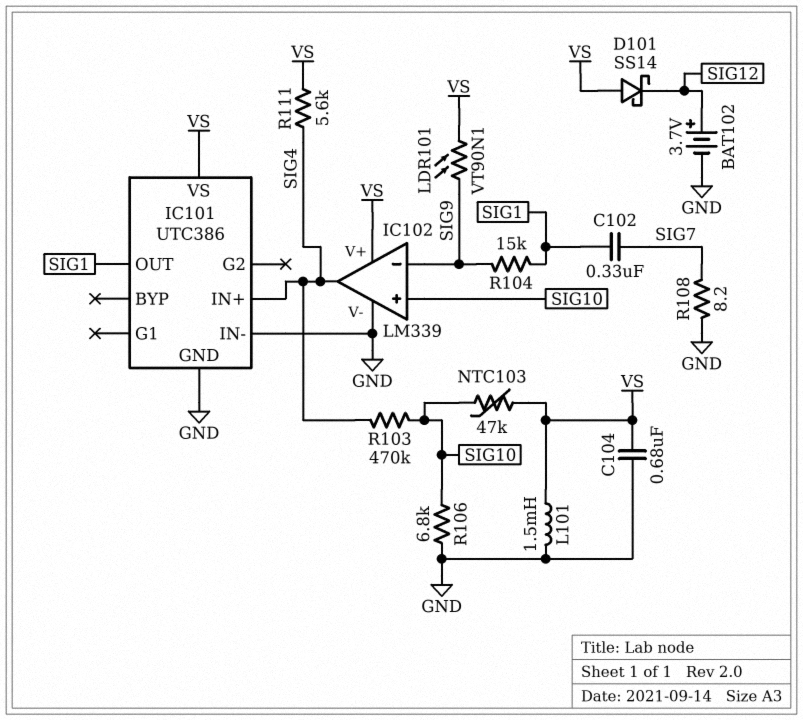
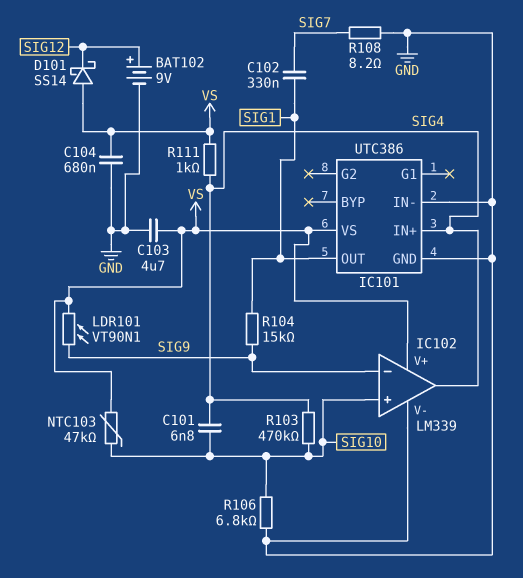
BAT102: 3.7V (plus SIG12, minus GND) -> 9V (plus SIG12, minus GND)
C101: none -> 6.8nF (SIG4, SIG10)
C103: none -> 4.7uF (GND, VS)
L101: 1.5mH (GND, VS) -> none
R111: 5.6k (SIG4, VS) -> 1k (SIG4, VS)

